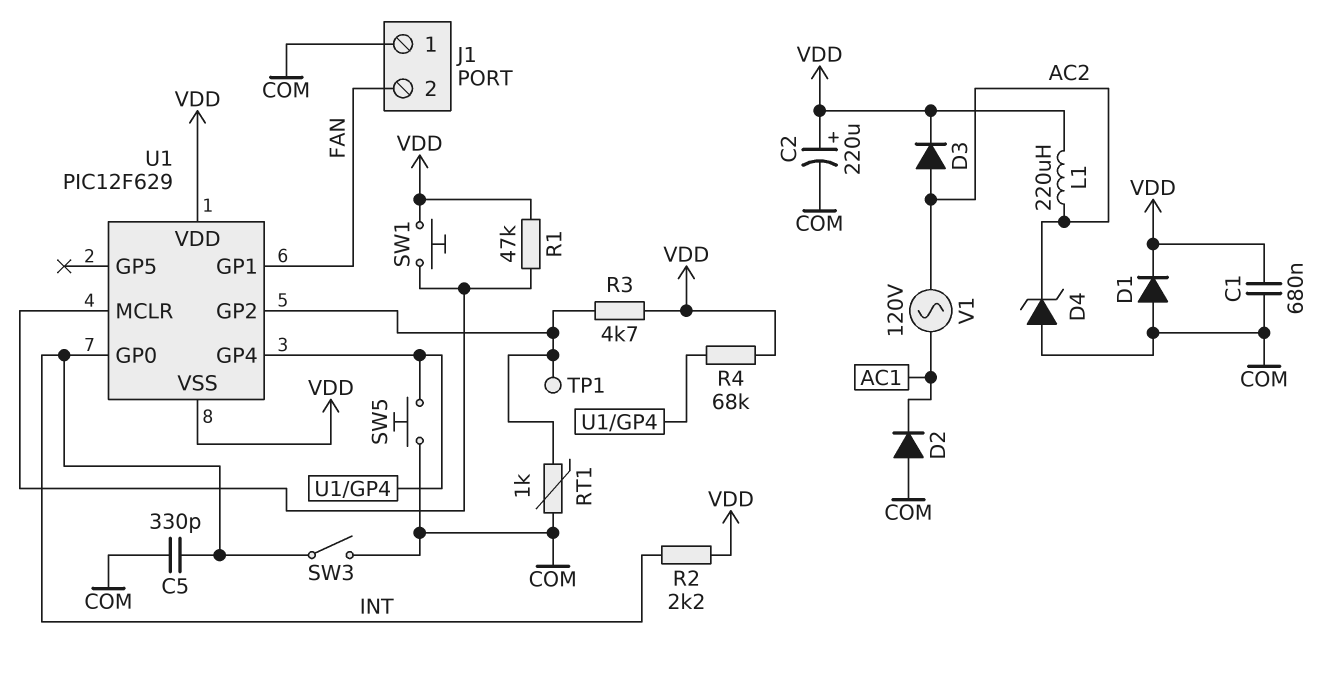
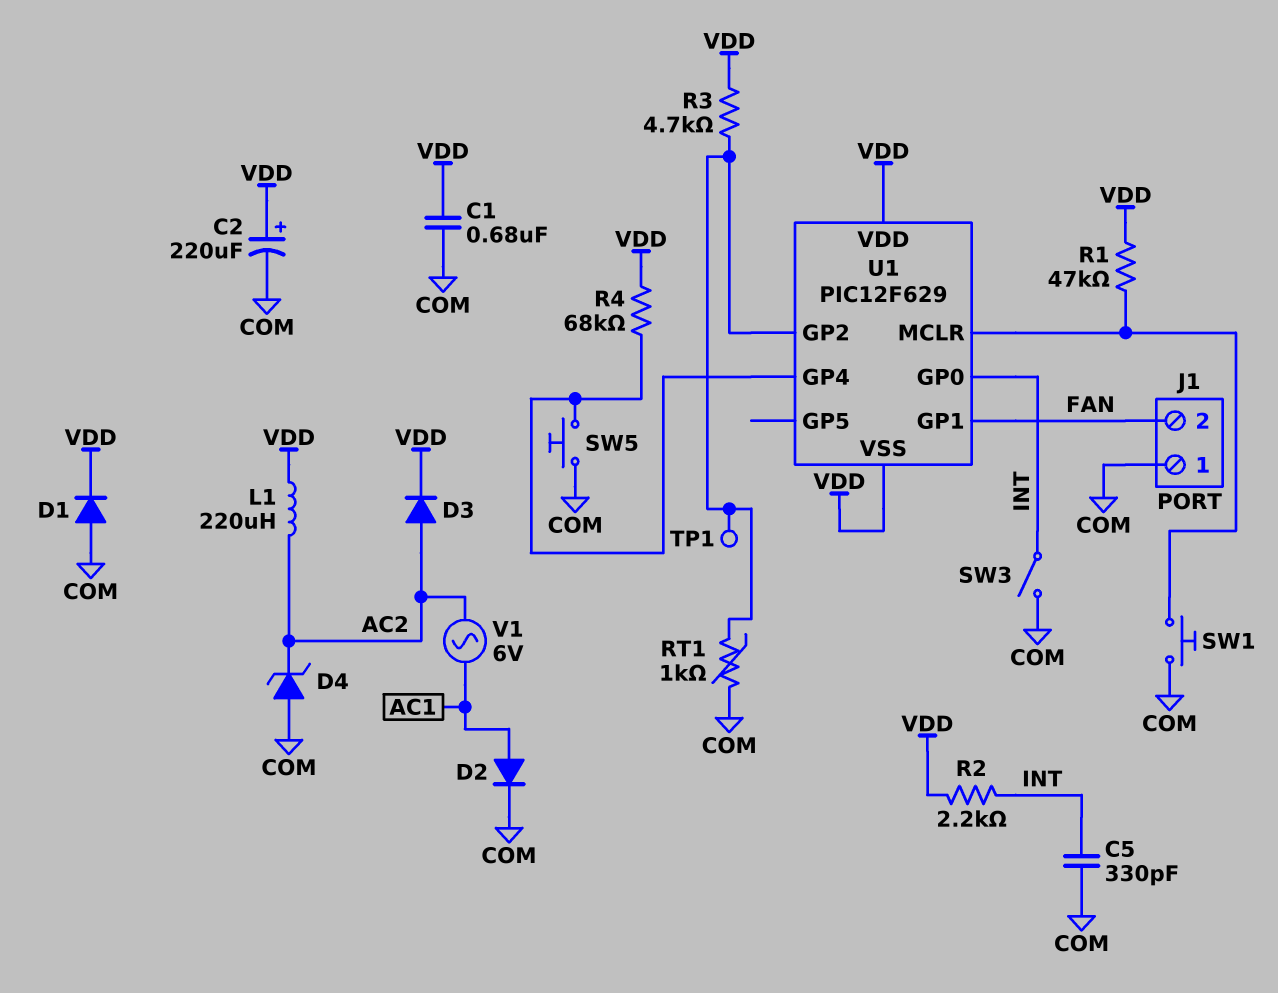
D2: diode (A COM, K AC1) -> diode (A AC1, K COM)
SW1: button (U1/MCLR, VDD) -> button (COM, U1/MCLR)
V1: AC 120V (AC1, AC2) -> AC 6V (AC1, AC2)

